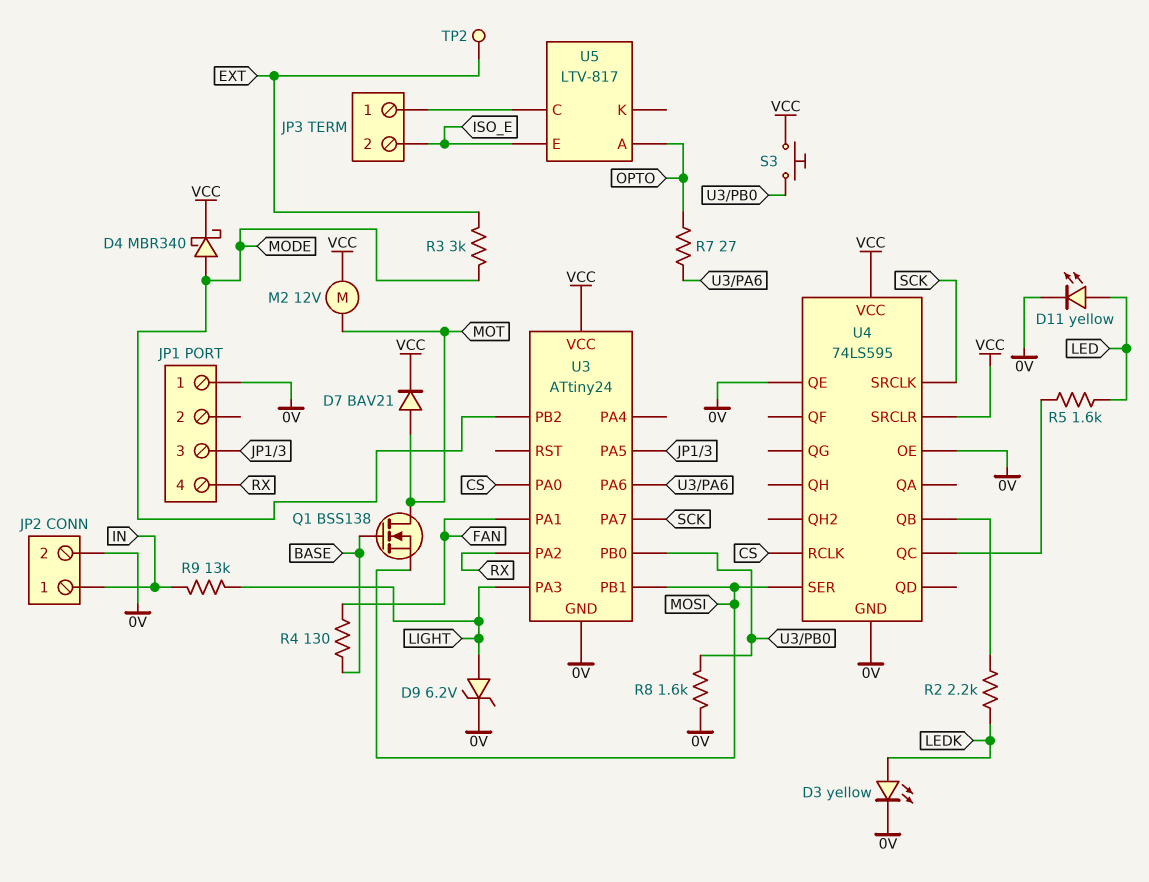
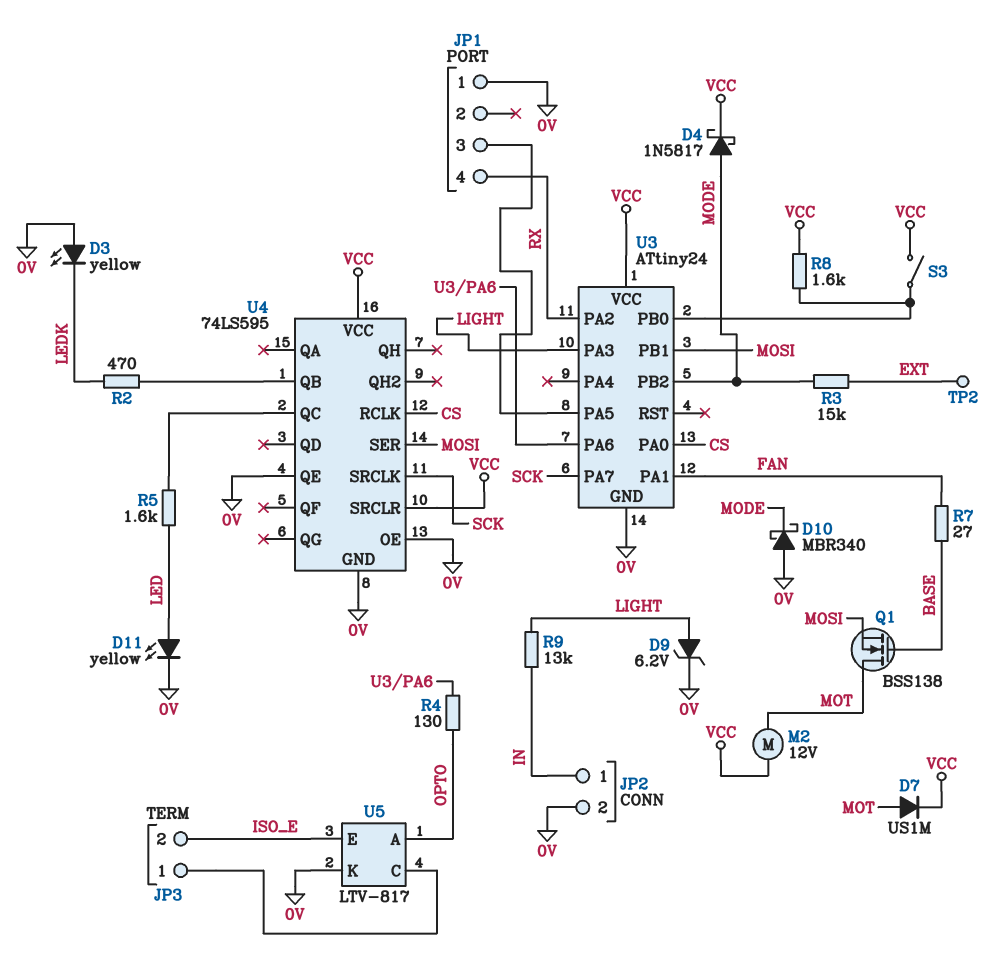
D3: LED yellow (A LEDK, K 0V) -> LED yellow (A 0V, K LEDK)
D4: schottky MBR340 (A MODE, K VCC) -> schottky 1N5817 (A MODE, K VCC)
D7: diode BAV21 (A MOT, K VCC) -> diode US1M (A MOT, K VCC)
D10: none -> schottky MBR340 (A 0V, K MODE)
R2: 2.2k (LEDK, U4/QB) -> 470 (LEDK, U4/QB)
R3: 3k (EXT, MODE) -> 15k (EXT, MODE)
R4: 130 (BASE, FAN) -> 130 (OPTO, U3/PA6)
R7: 27 (OPTO, U3/PA6) -> 27 (BASE, FAN)
R8: 1.6k (0V, U3/PB0) -> 1.6k (U3/PB0, VCC)
S3: button (U3/PB0, VCC) -> switch (U3/PB0, VCC)
U5 pin K: none -> 0V

